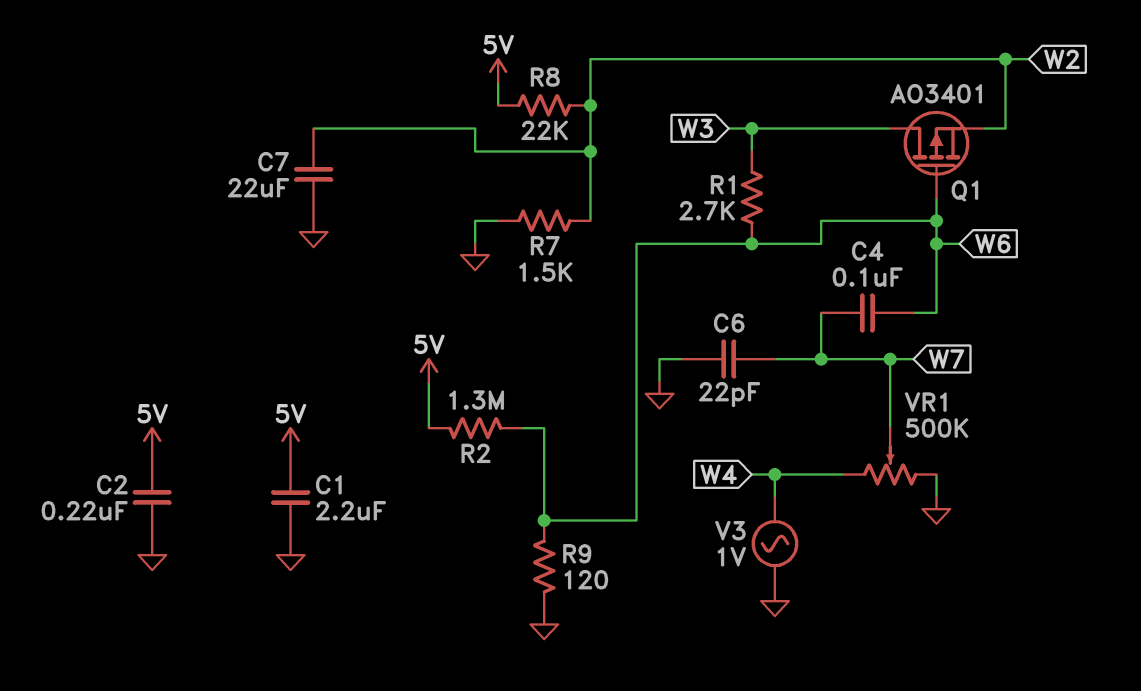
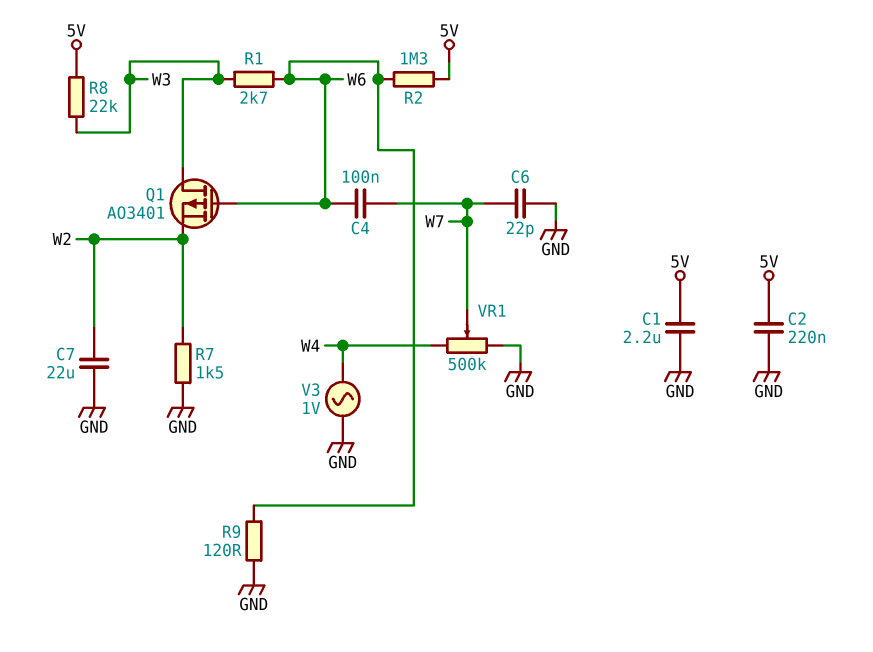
R8: 22k (5V, W2) -> 22k (5V, W3)

